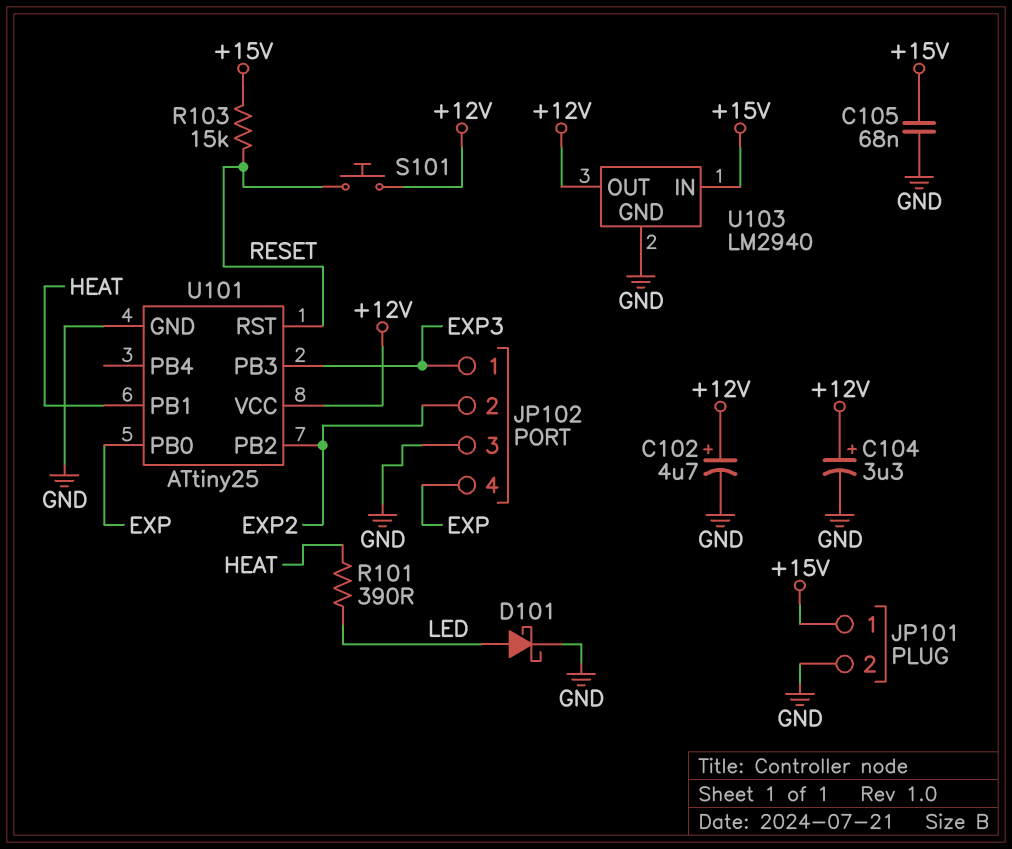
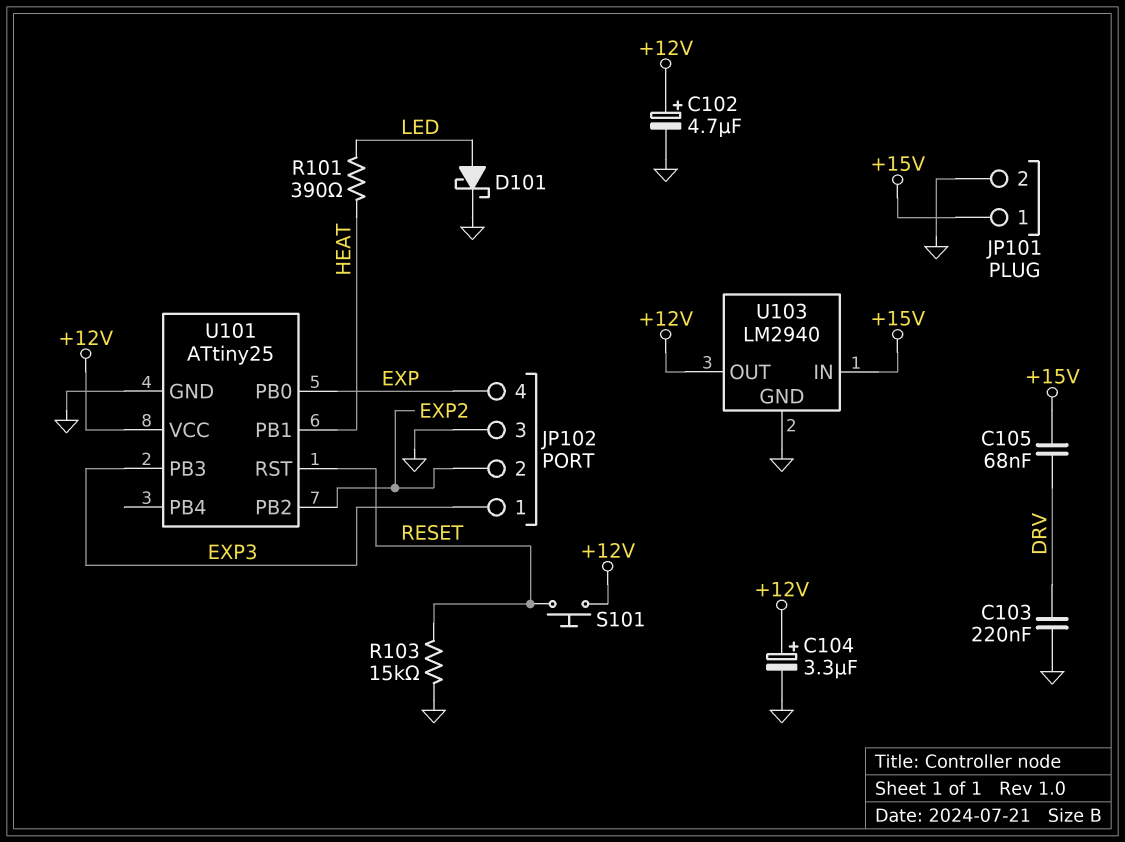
C103: none -> 220nF (DRV, GND)
C105: 68nF (+15V, GND) -> 68nF (+15V, DRV)
R103: 15k (+15V, RESET) -> 15k (GND, RESET)

